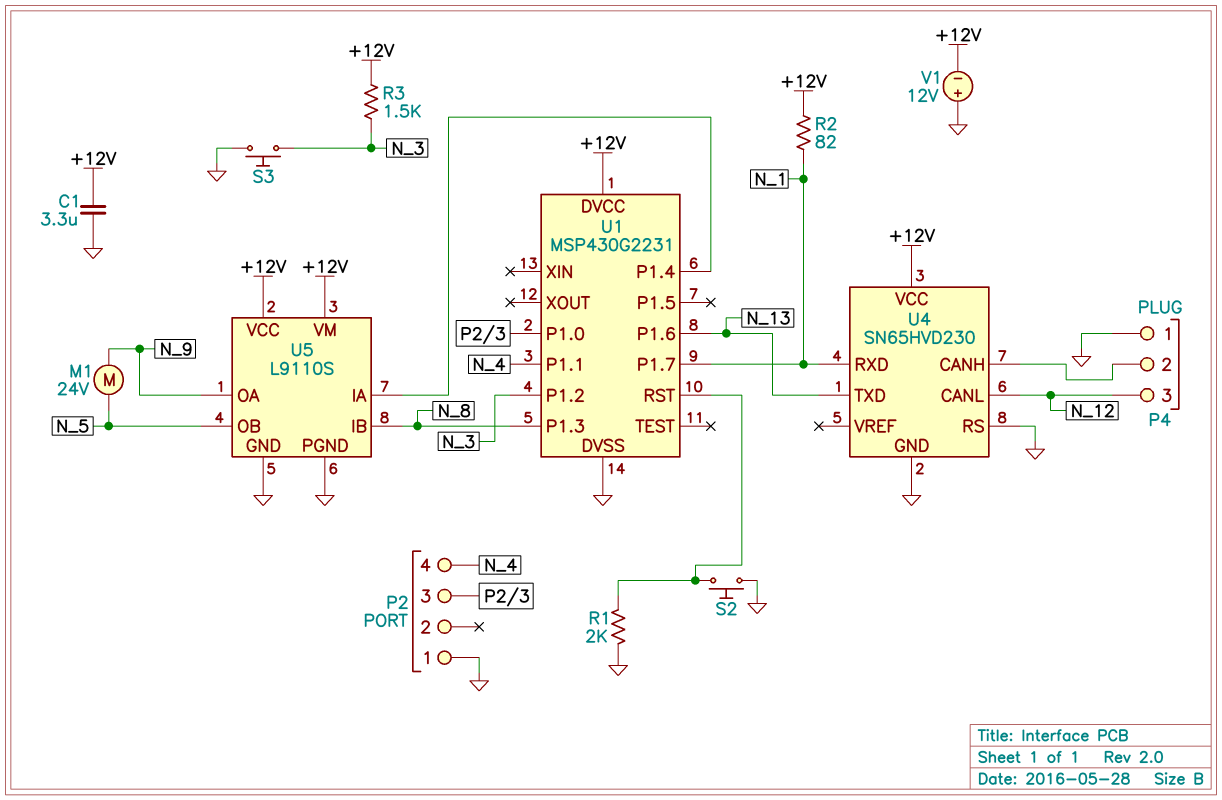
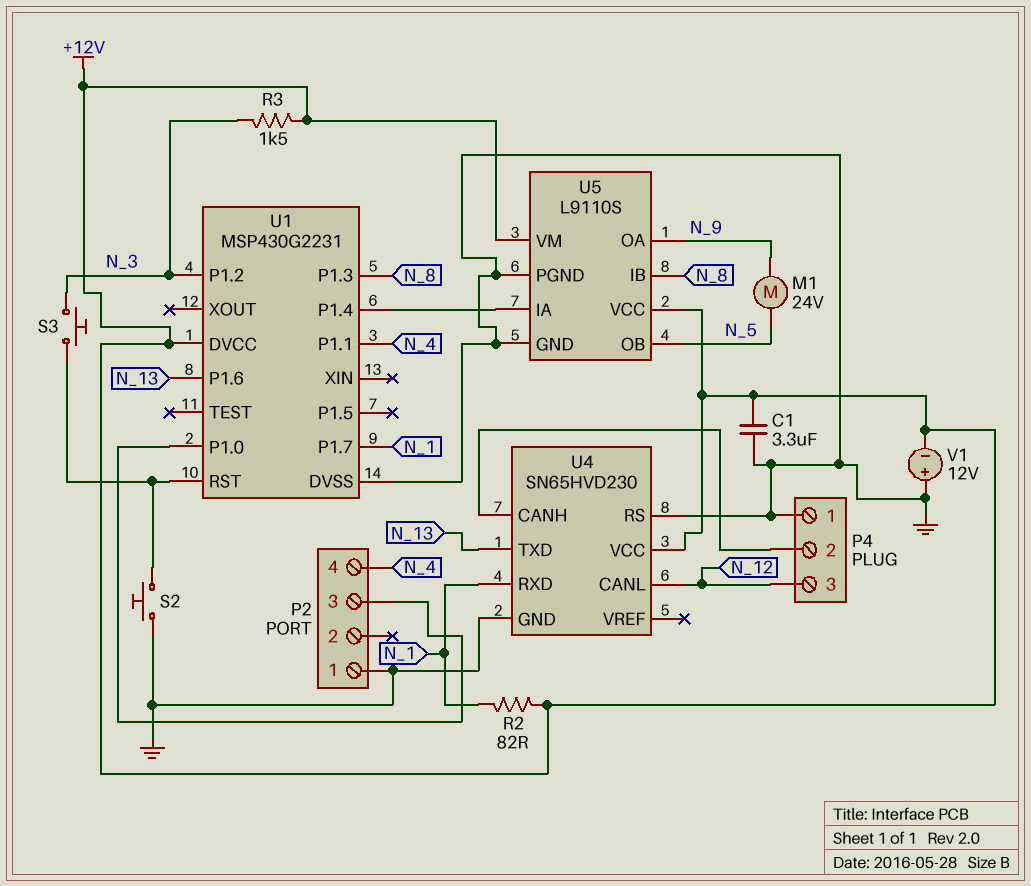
R1: 2k (GND, U1/RST) -> none
S3: button (GND, N_3) -> button (N_3, U1/RST)

